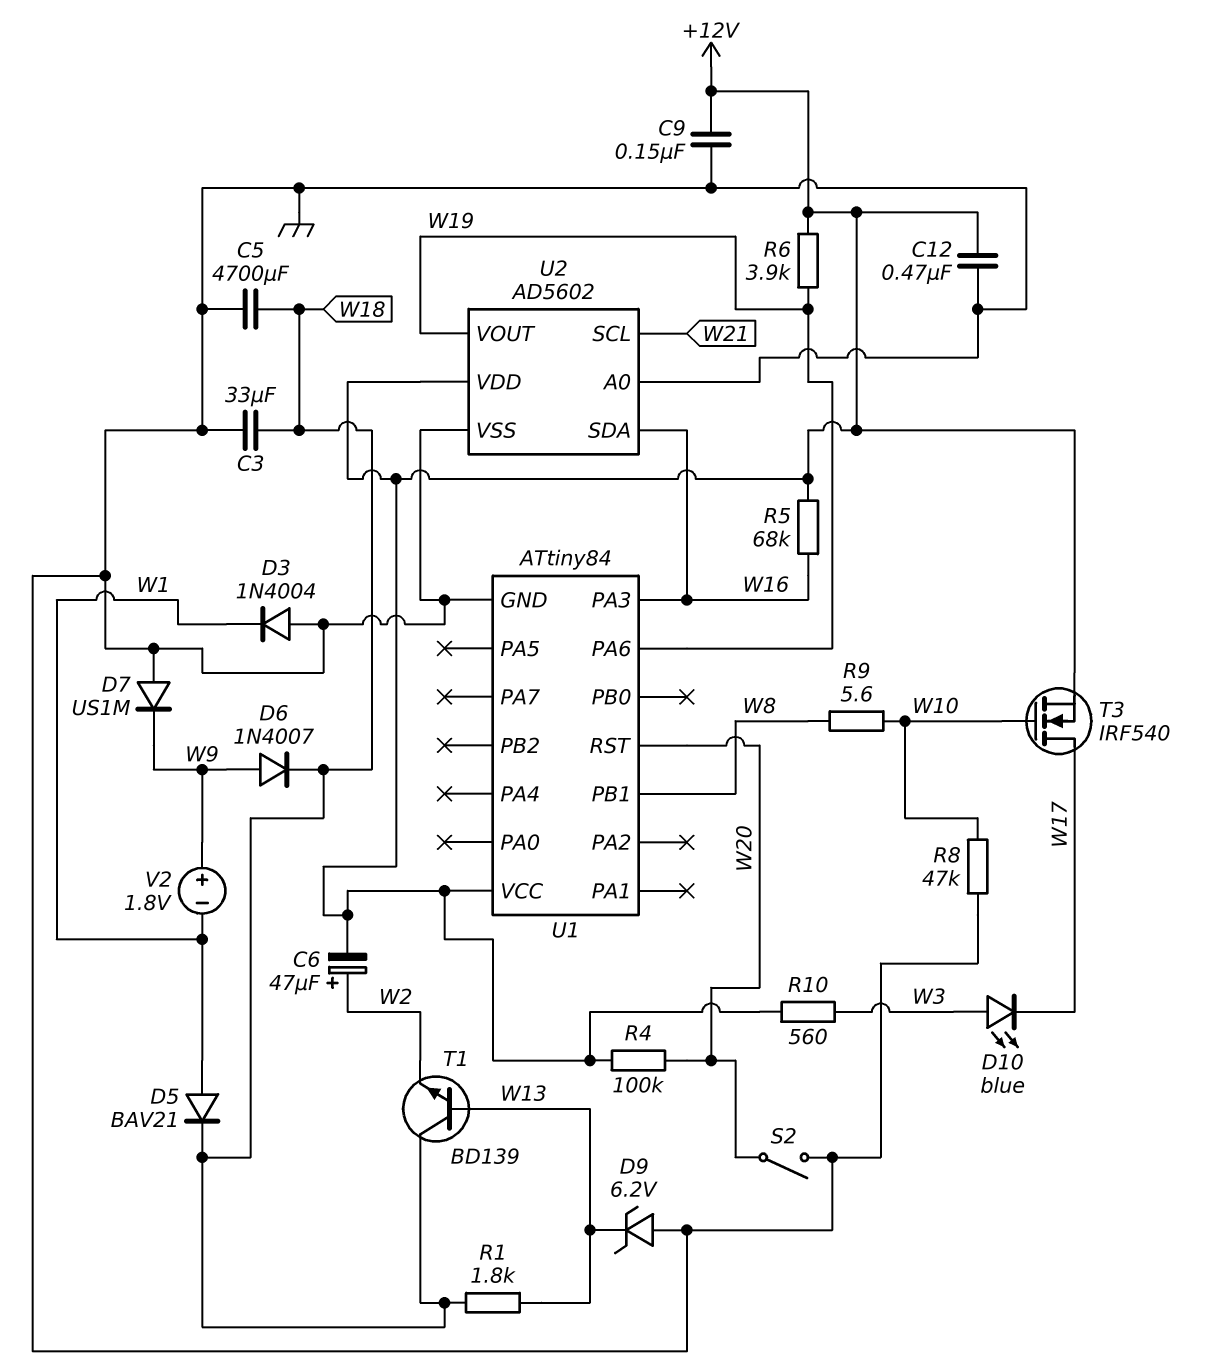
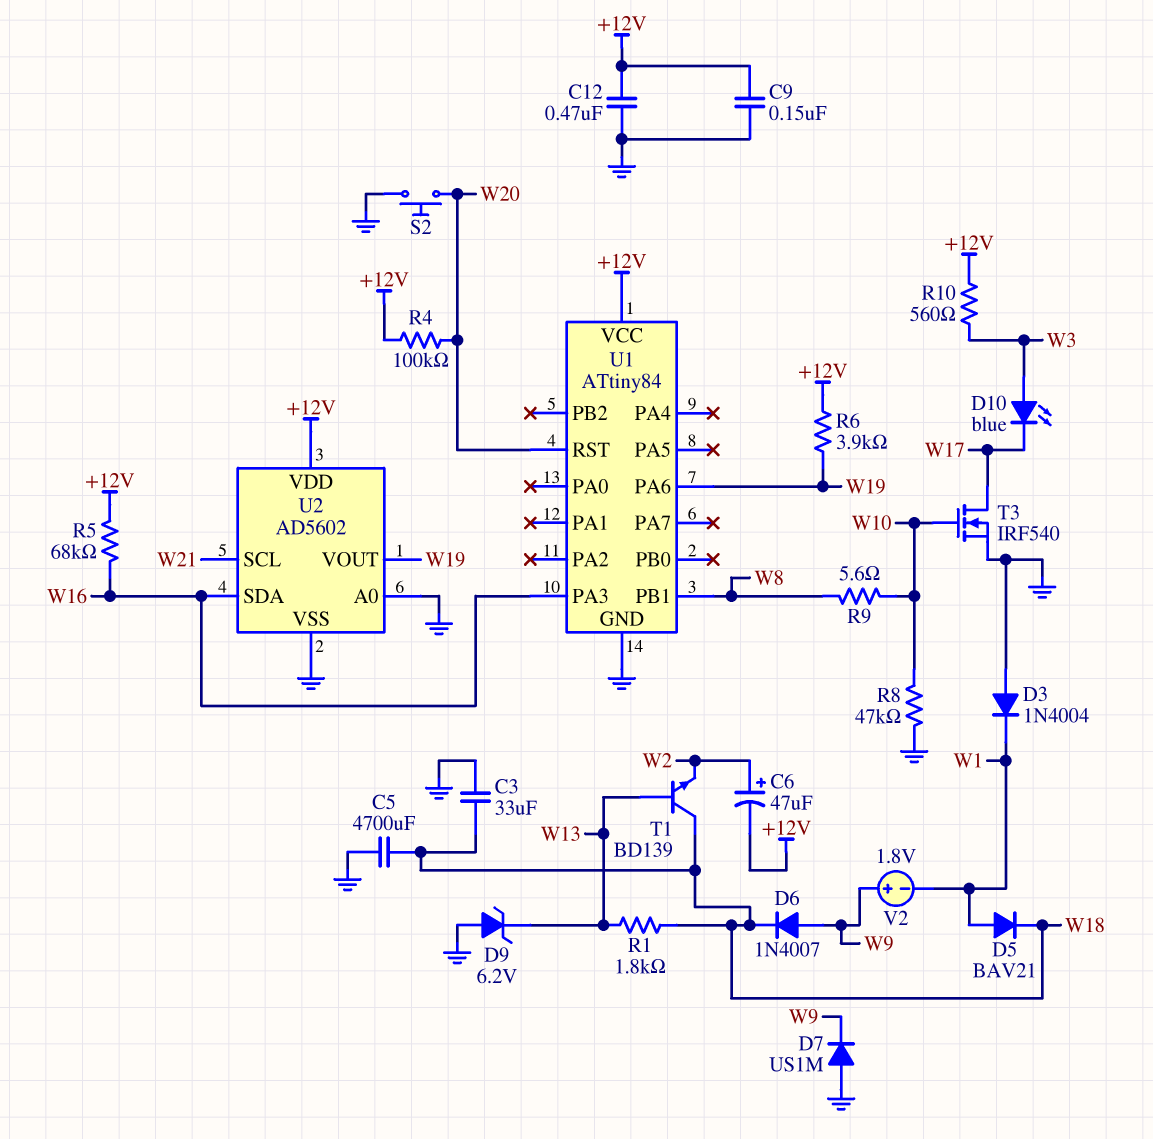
S2: switch (GND, W20) -> button (GND, W20)
T3: NMOS IRF540 (G W10, D W17, S +12V) -> NMOS IRF540 (G W10, D W17, S GND)

